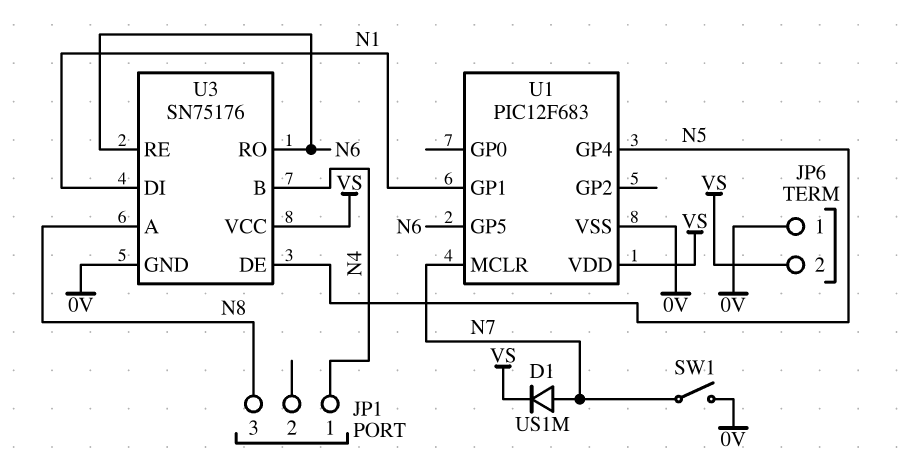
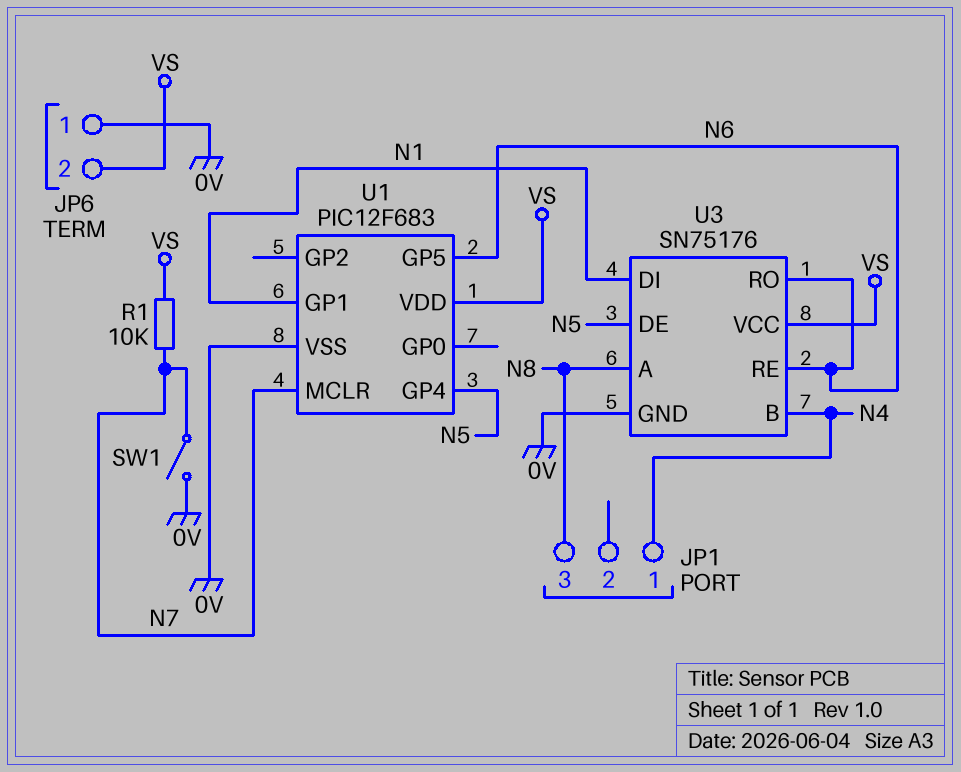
D1: diode US1M (A N7, K VS) -> none
R1: none -> 10k (N7, VS)

